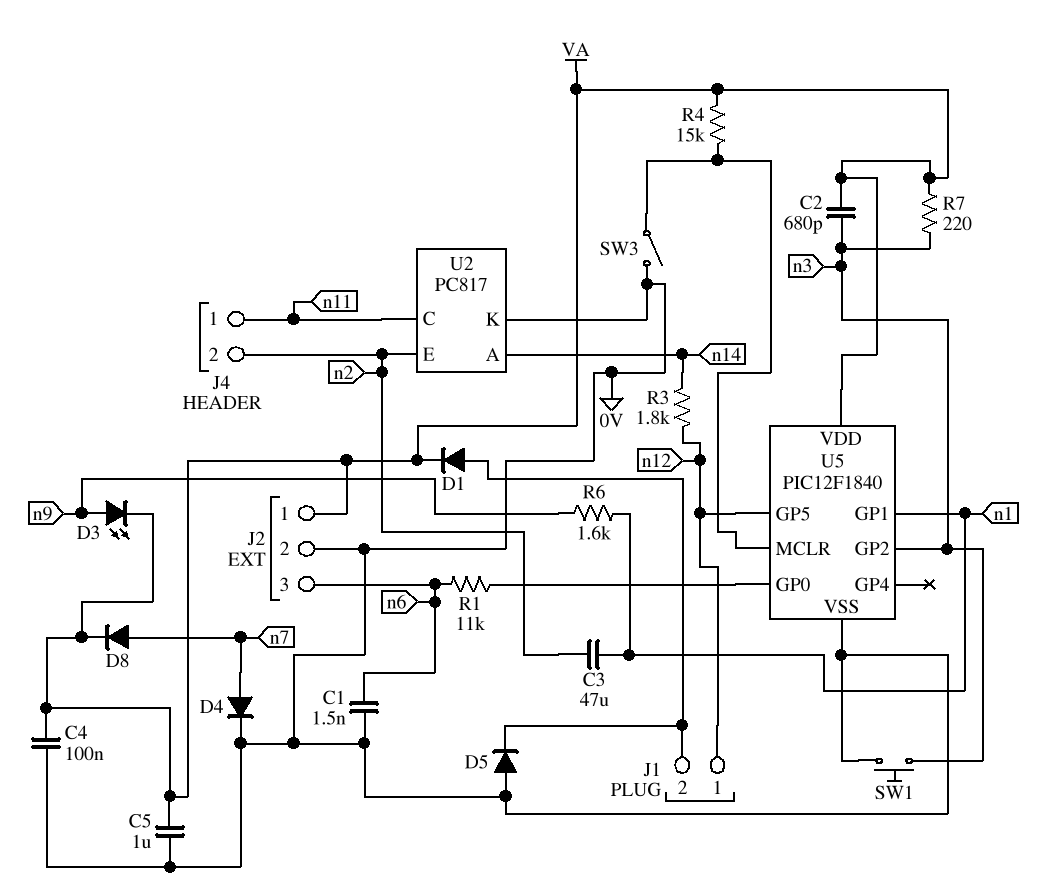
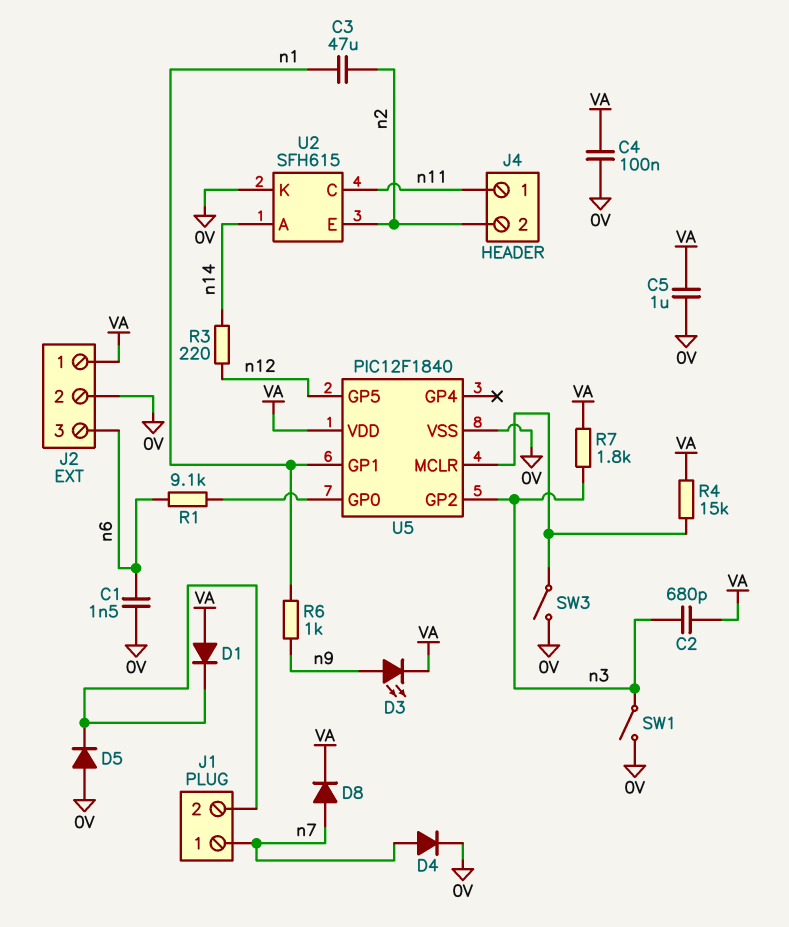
D1: diode (A J1/2, K VA) -> diode (A VA, K J1/2)
J1 pin 1: n12 -> n7
R1: 11k (U5/GP0, n6) -> 9.1k (U5/GP0, n6)
R3: 1.8k (n12, n14) -> 220 (n12, n14)
R6: 1.6k (n1, n9) -> 1k (n1, n9)
R7: 220 (VA, n3) -> 1.8k (VA, n3)
SW1: button (0V, n3) -> switch (0V, n3)
U2: PC817 -> SFH615

